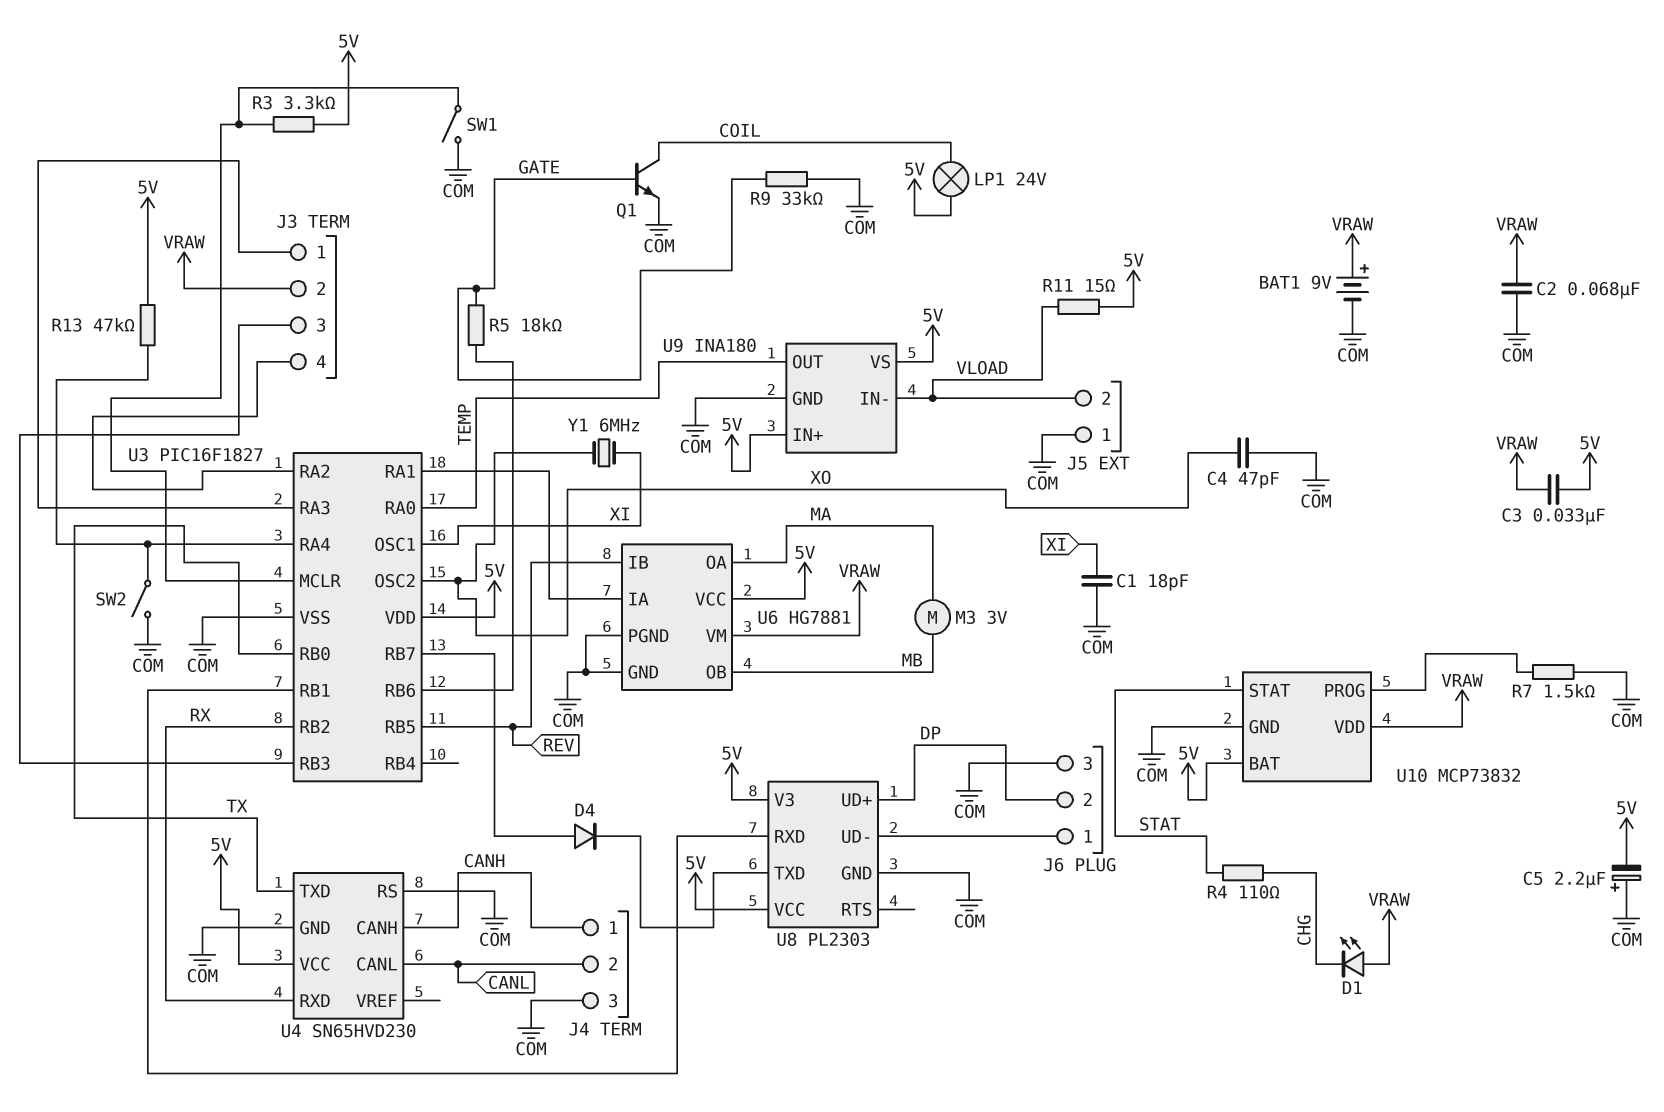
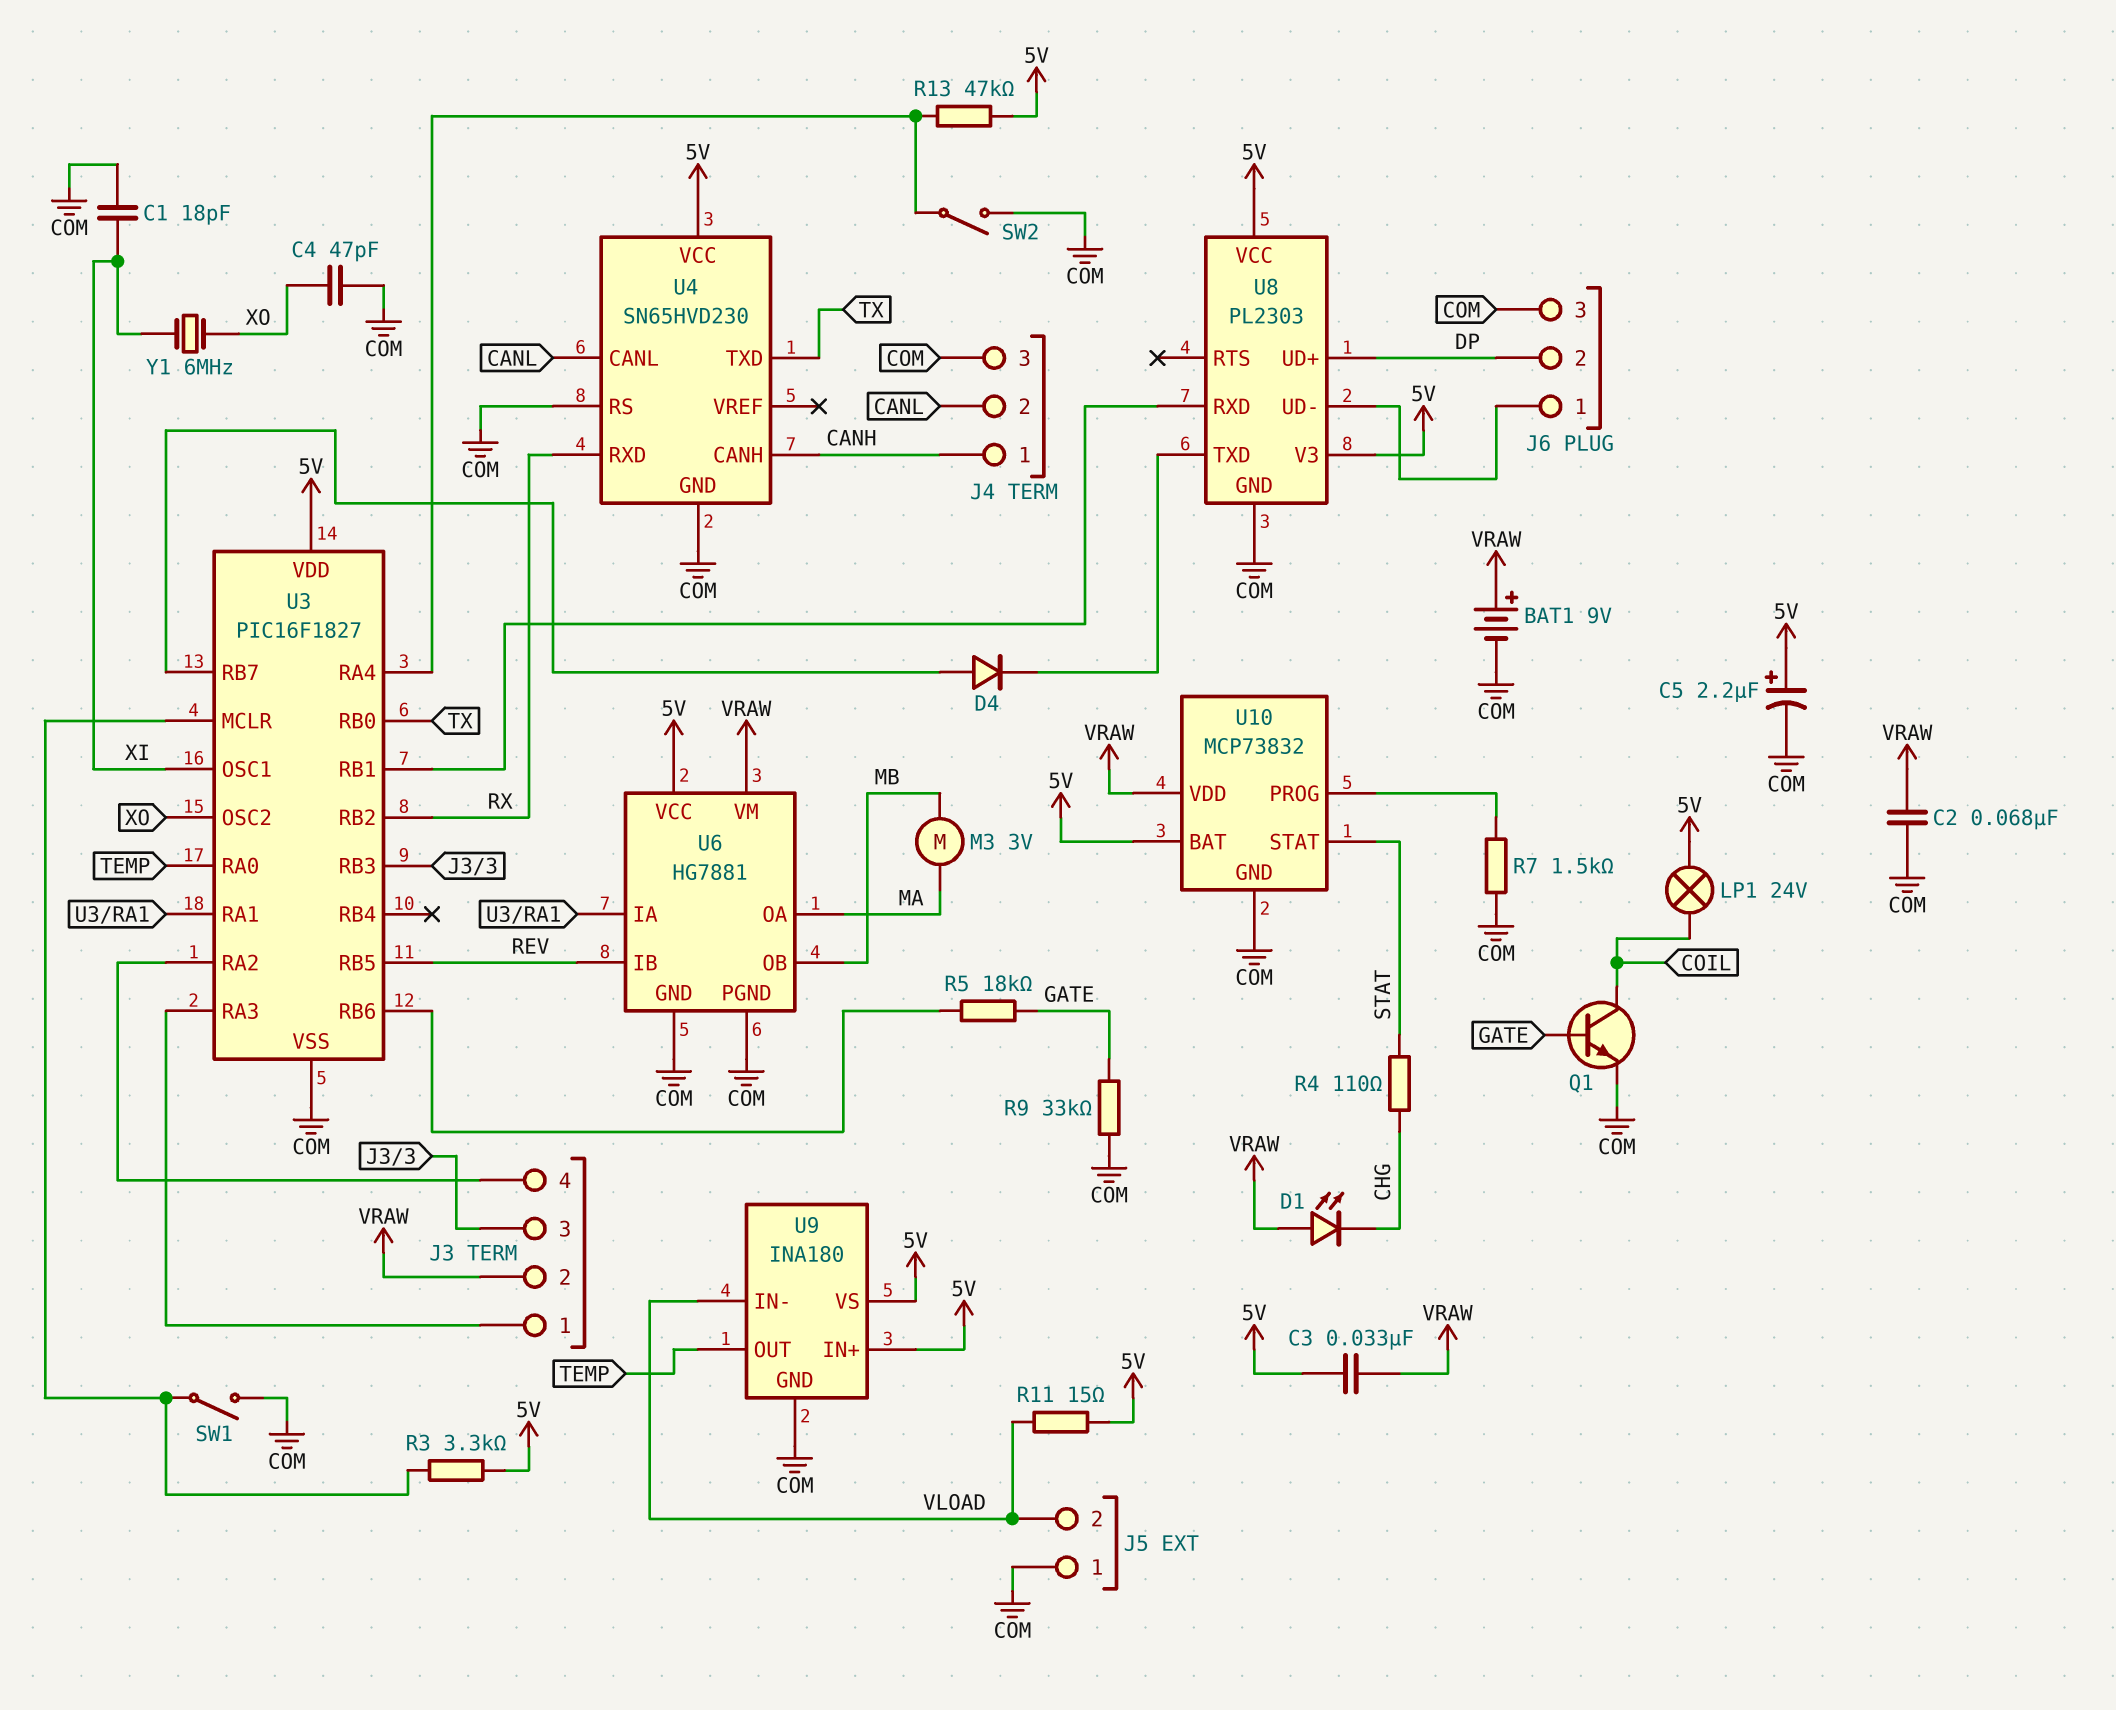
C5: 2.2uF (plus COM, minus 5V) -> 2.2uF (plus 5V, minus COM)

